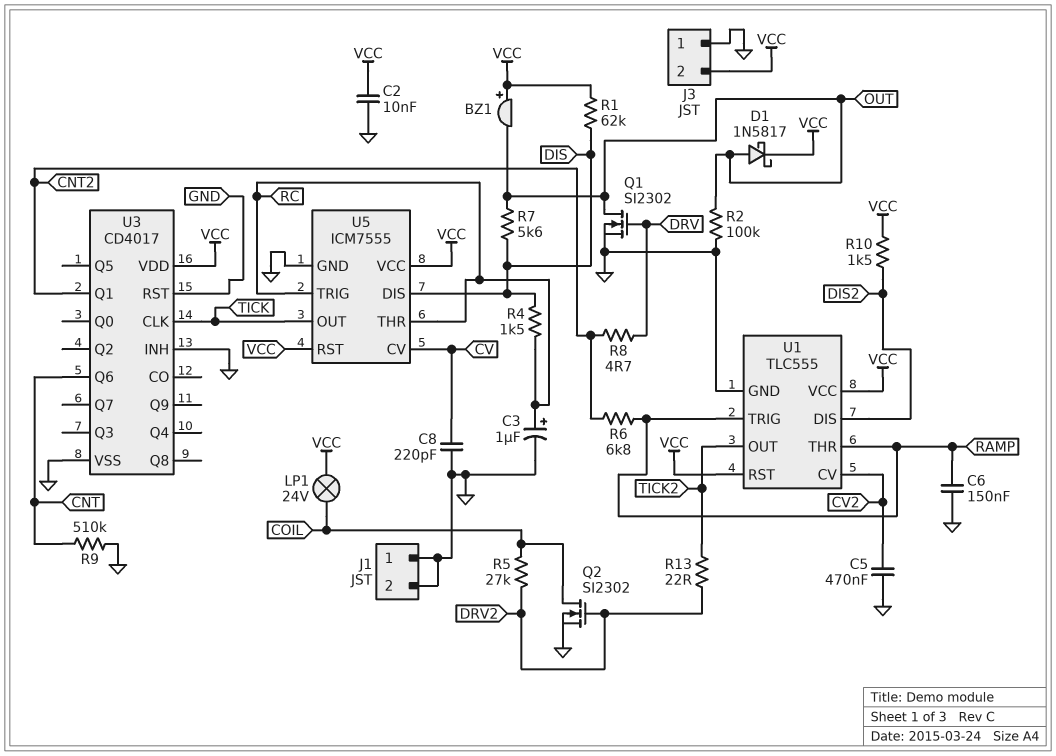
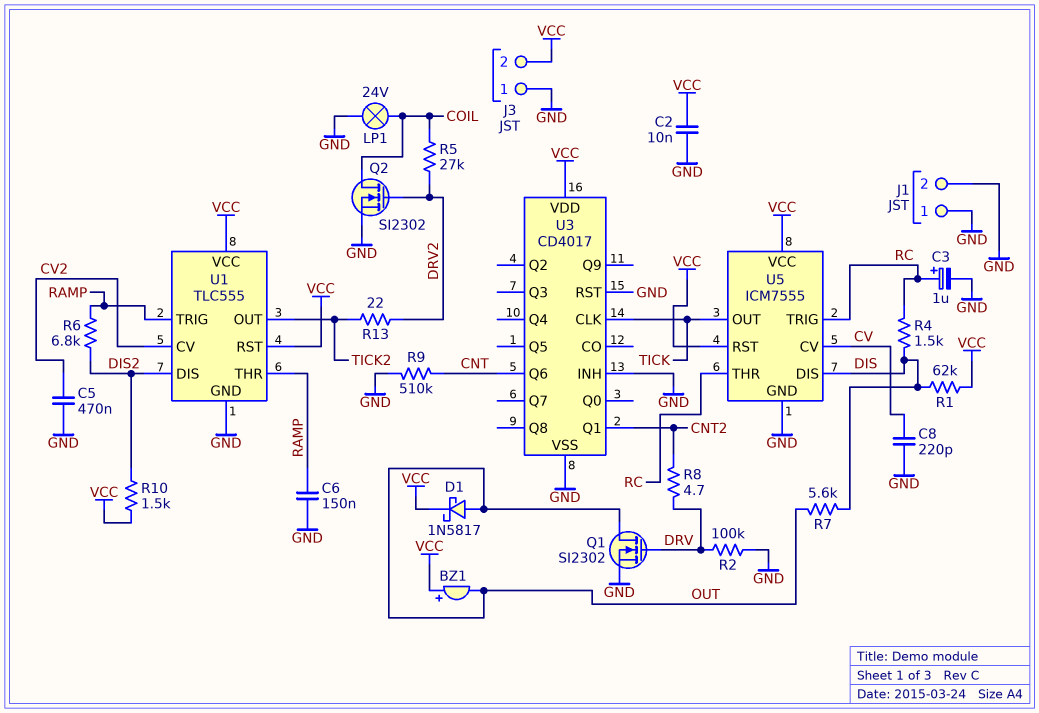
LP1: lamp 24V (COIL, VCC) -> lamp 24V (COIL, GND)
R2: 100k (GND, OUT) -> 100k (DRV, GND)
R6: 6.8k (CNT2, RAMP) -> 6.8k (DIS2, RAMP)

